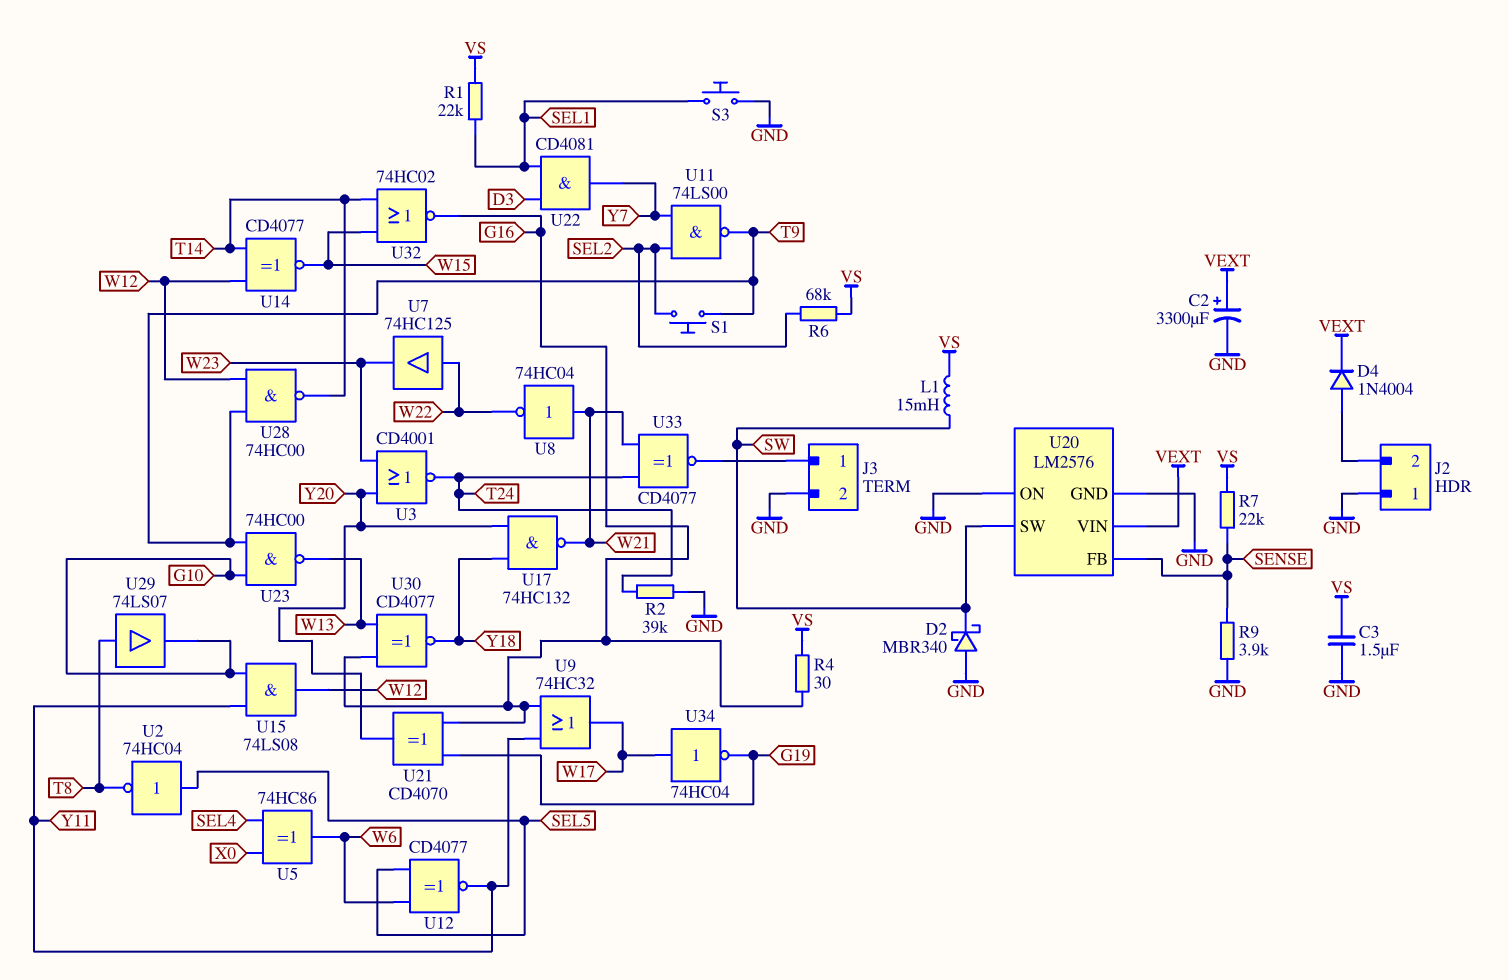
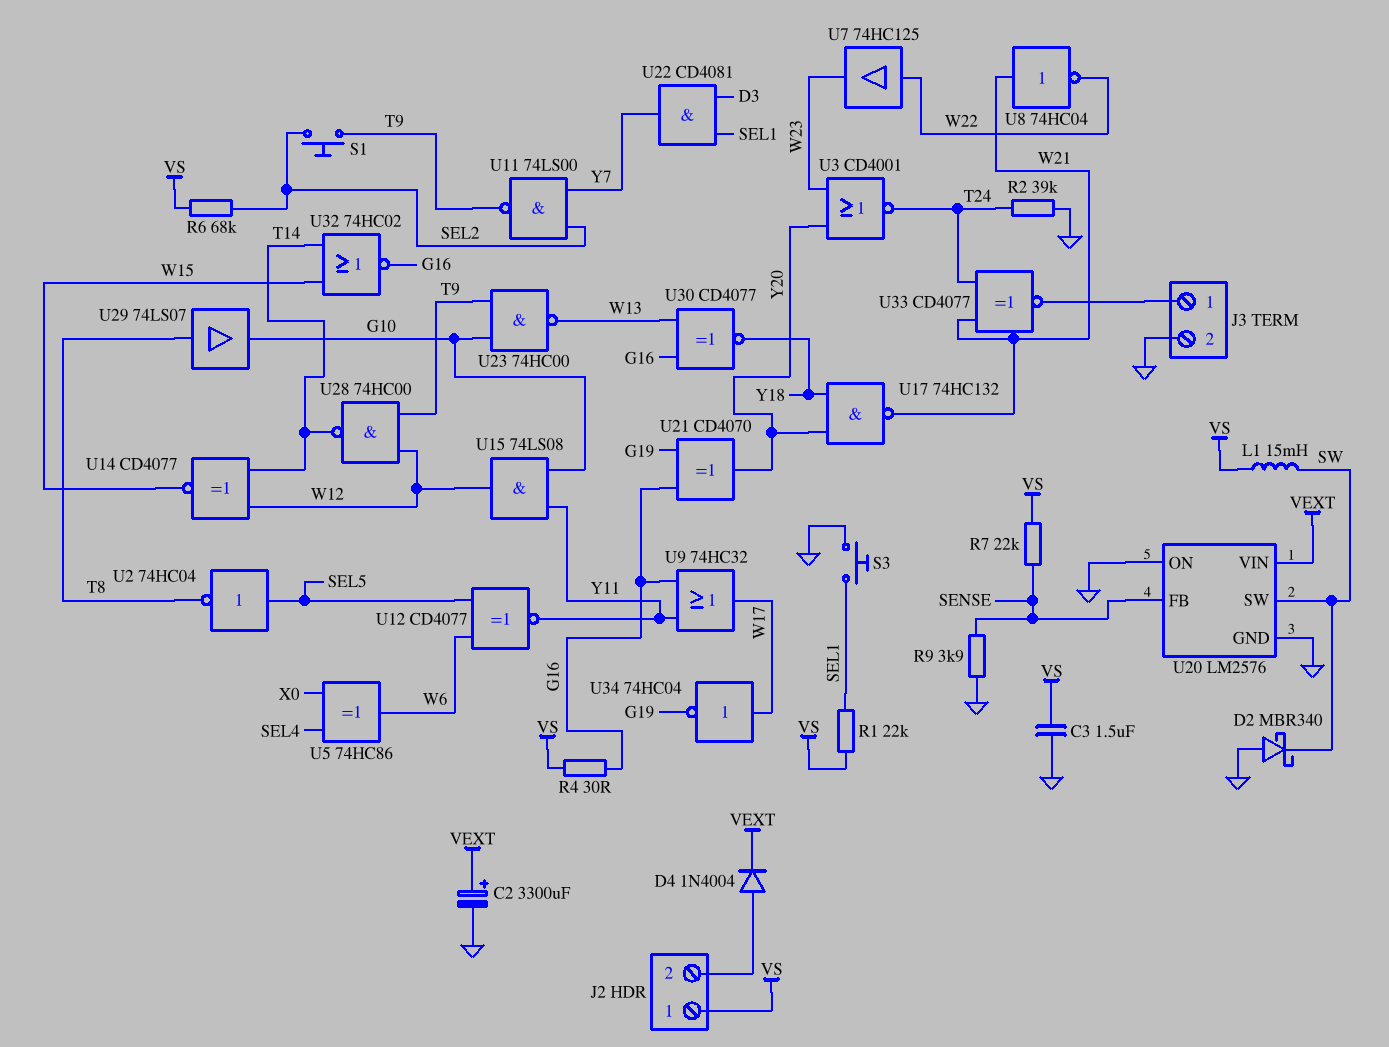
J2 pin 1: GND -> VS

